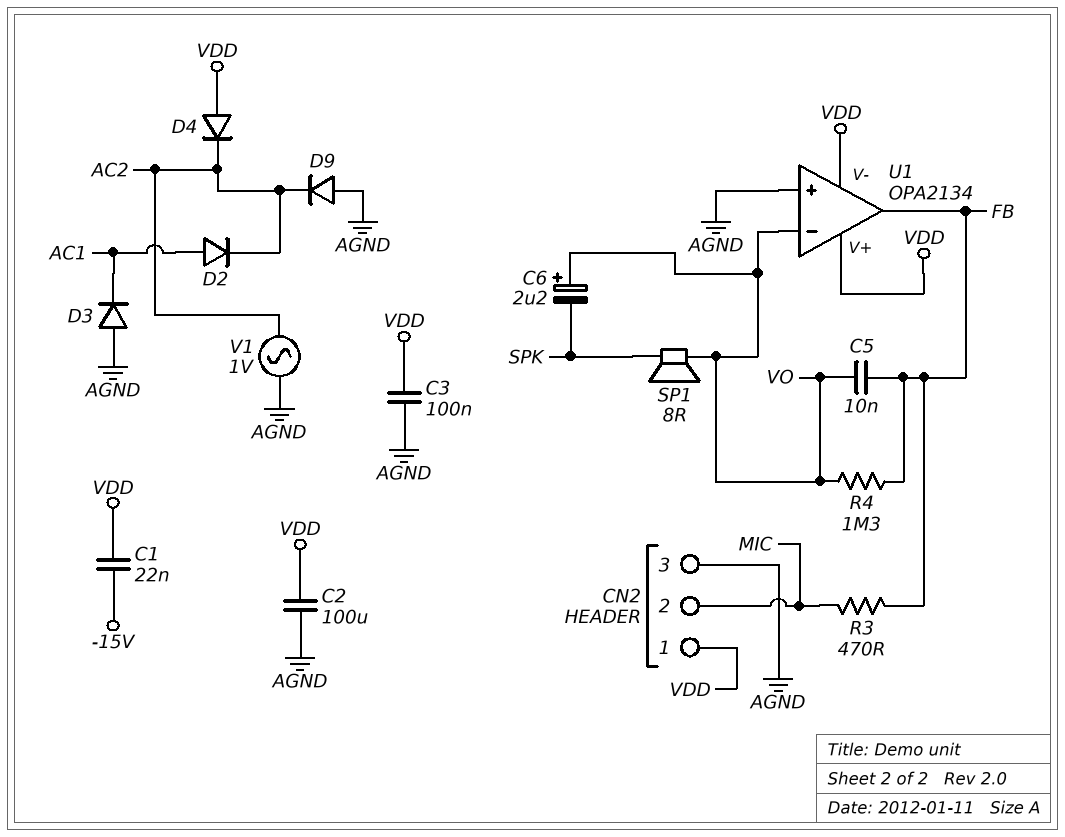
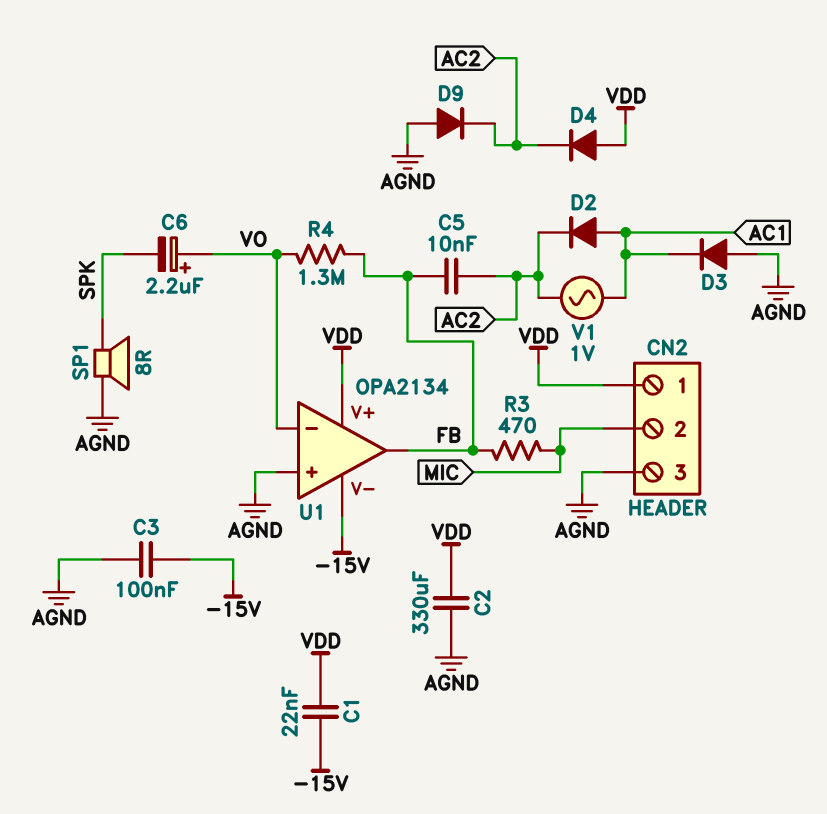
C2: 100uF (AGND, VDD) -> 330uF (AGND, VDD)
C3: 100nF (AGND, VDD) -> 100nF (-15V, AGND)
C5: 10nF (FB, VO) -> 10nF (AC2, FB)
SP1: speaker 8R (SPK, VO) -> speaker 8R (AGND, SPK)
U1 pin V-: VDD -> -15V
V1: AC 1V (AC2, AGND) -> AC 1V (AC1, AC2)

